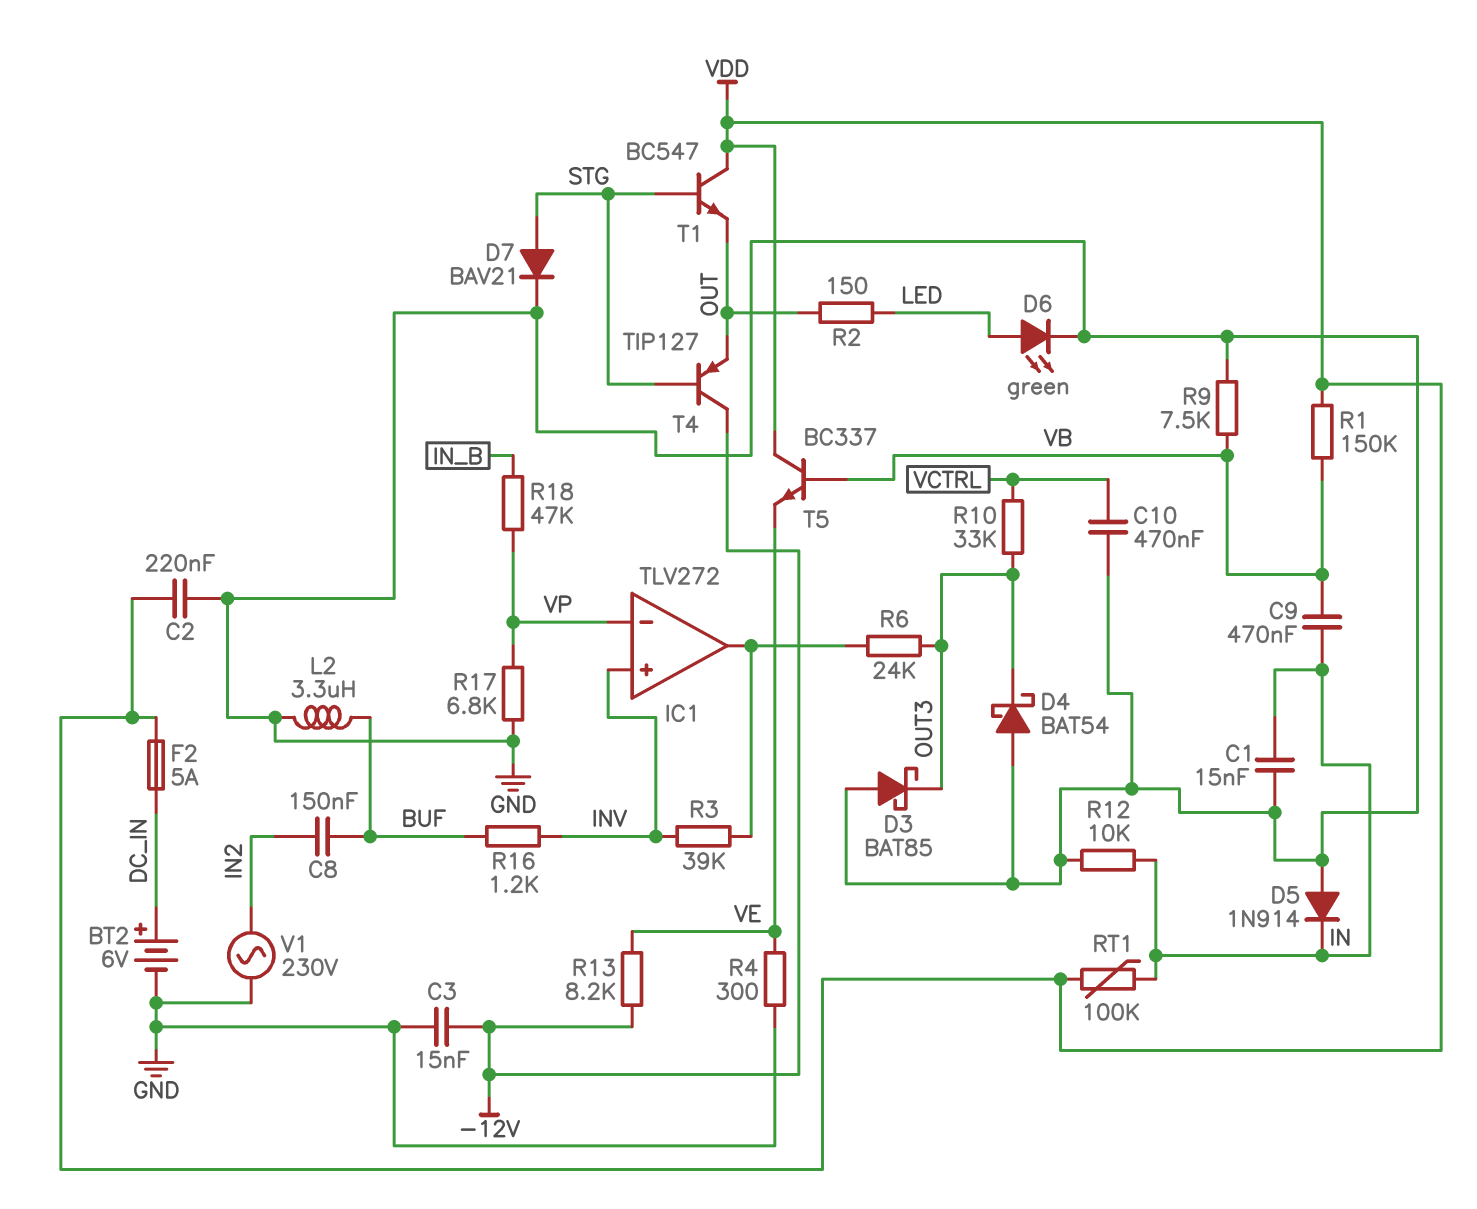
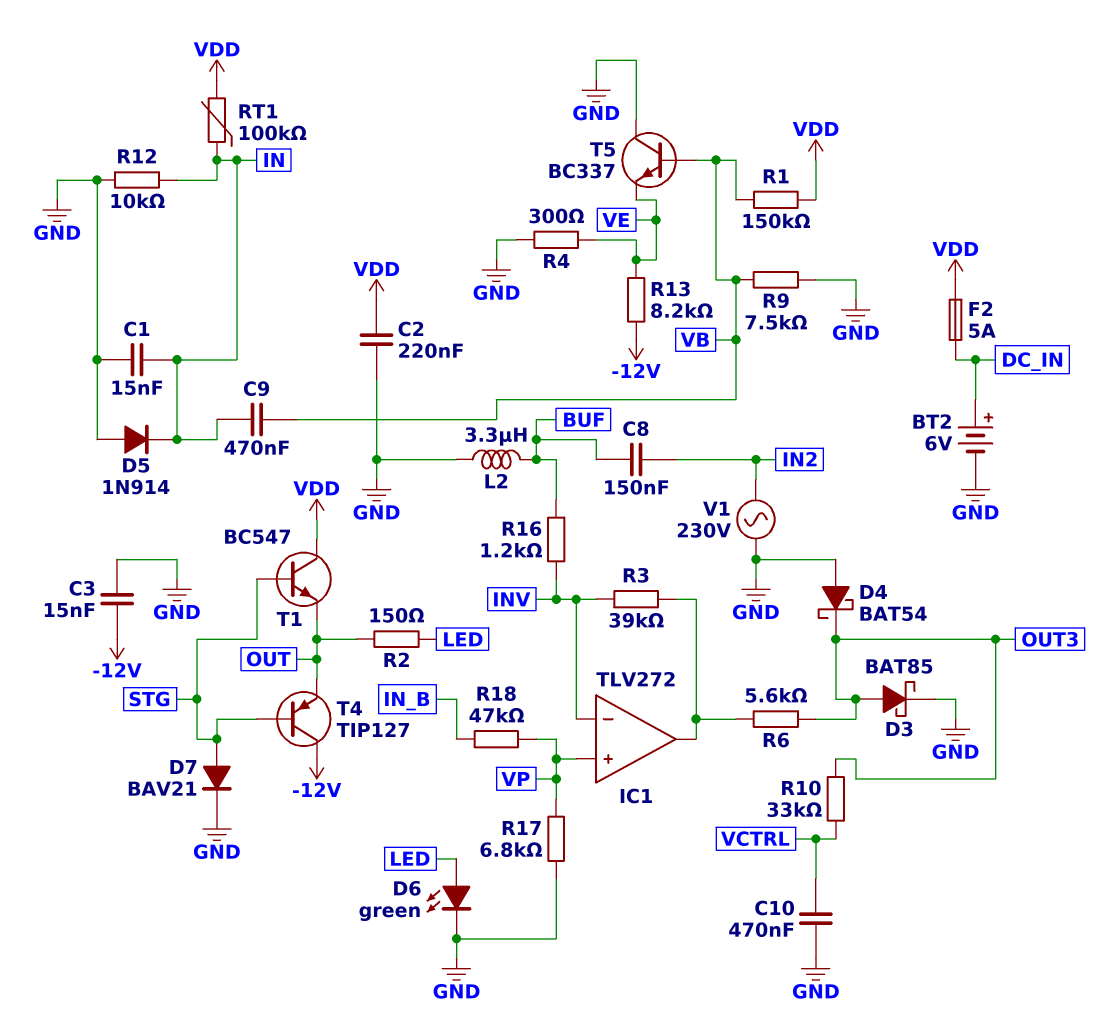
D3: schottky BAT85 (A GND, K OUT3) -> schottky BAT85 (A OUT3, K GND)
IC1 pin in+: INV -> VP
IC1 pin in-: VP -> INV
R6: 24k (IC1/out, OUT3) -> 5.6k (IC1/out, OUT3)
T5: NPN BC337 (B VB, C VDD, E VE) -> NPN BC337 (B VB, C GND, E VE)

